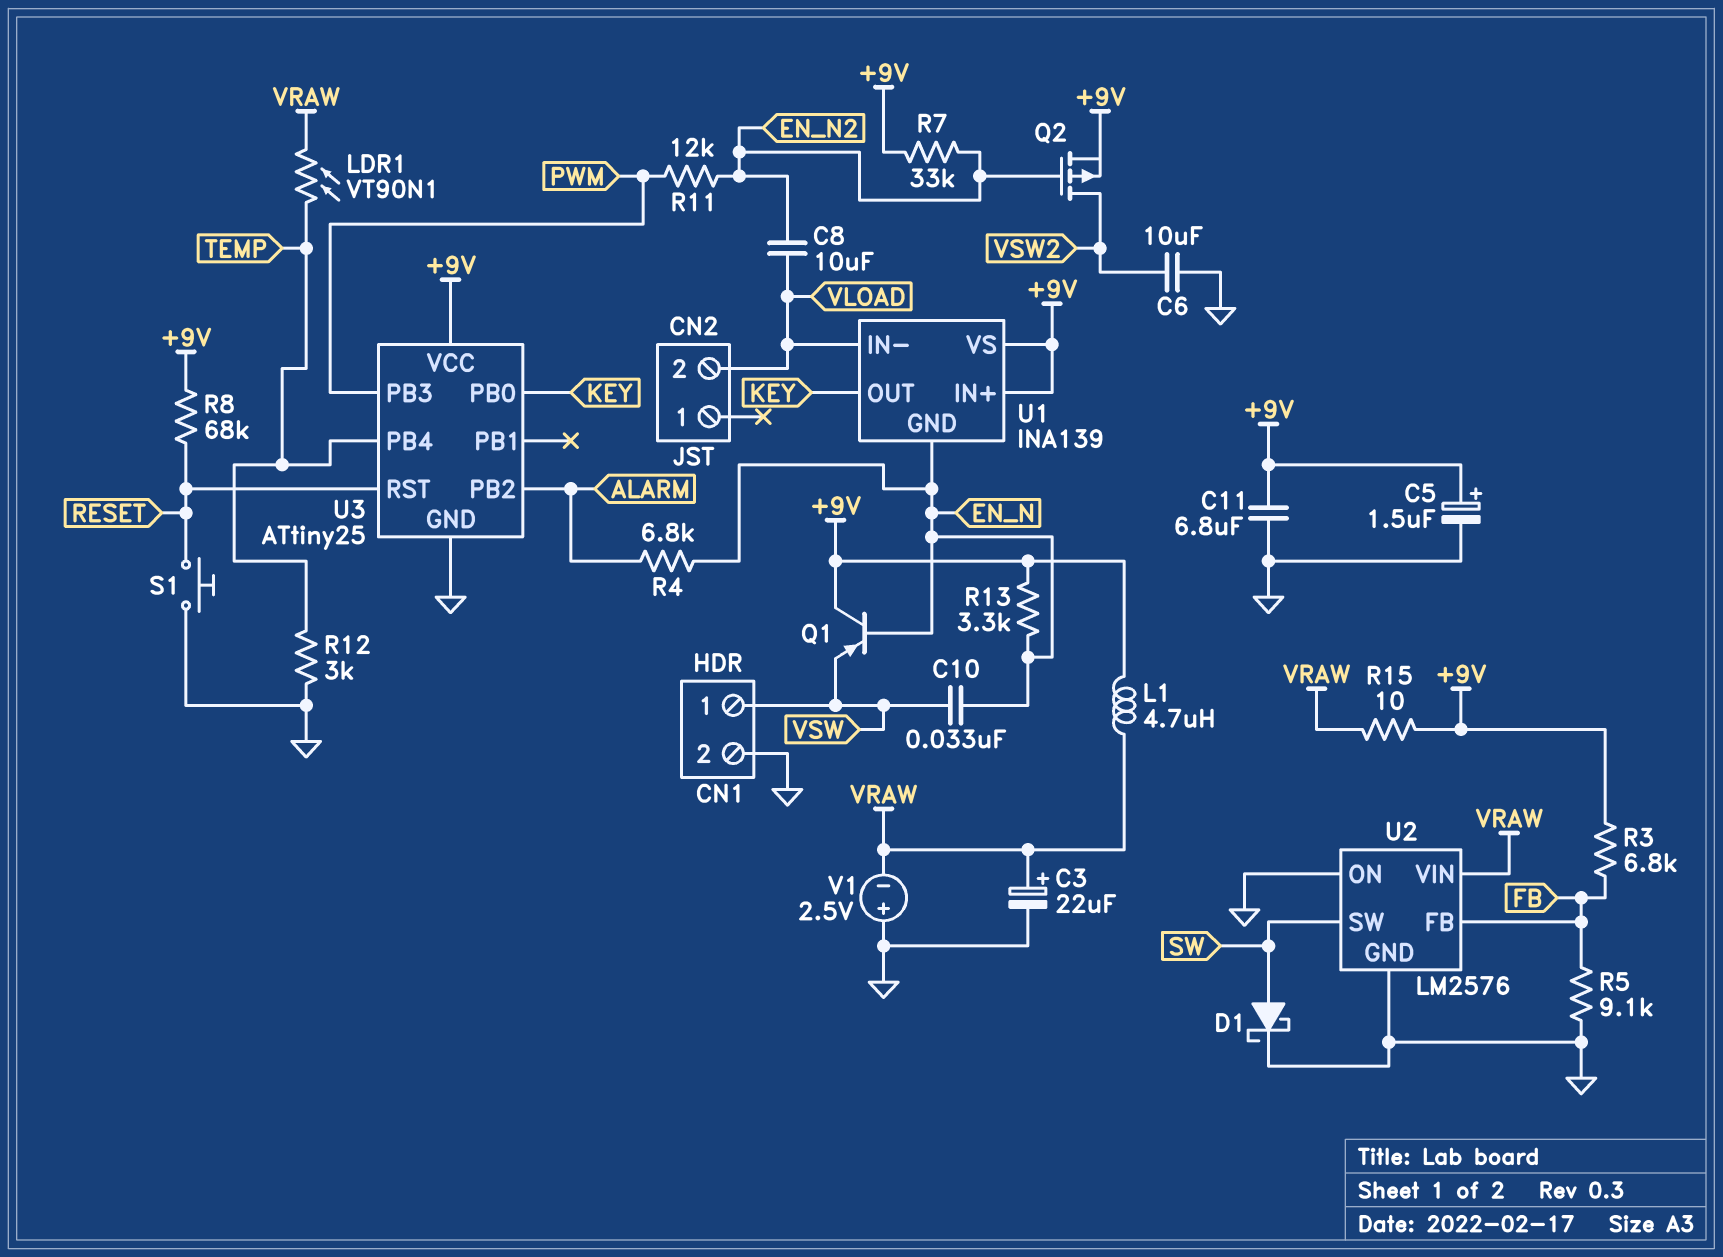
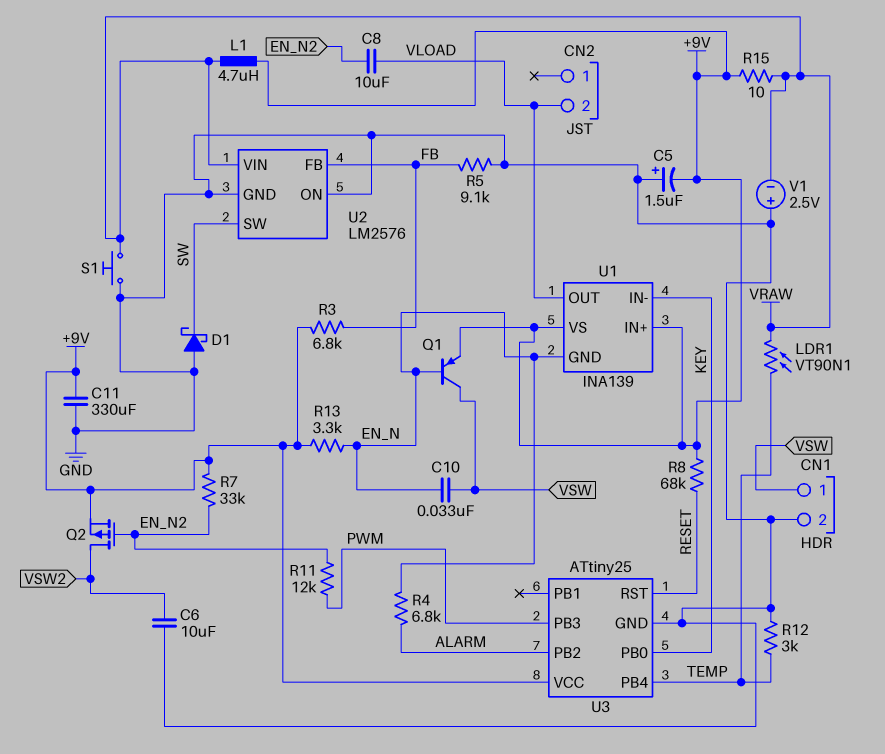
C3: 22uF (plus VRAW, minus GND) -> none
C5: 1.5uF (plus +9V, minus GND) -> 1.5uF (plus GND, minus +9V)
C11: 6.8uF (+9V, GND) -> 330uF (+9V, GND)
D1: schottky (A SW, K GND) -> schottky (A GND, K SW)
Q1: PNP (B EN_N, C +9V, E VSW) -> PNP (B EN_N, C VSW, E +9V)
S1: button (GND, RESET) -> button (GND, VRAW)
U1 pin IN-: VLOAD -> KEY
U1 pin OUT: KEY -> VLOAD

